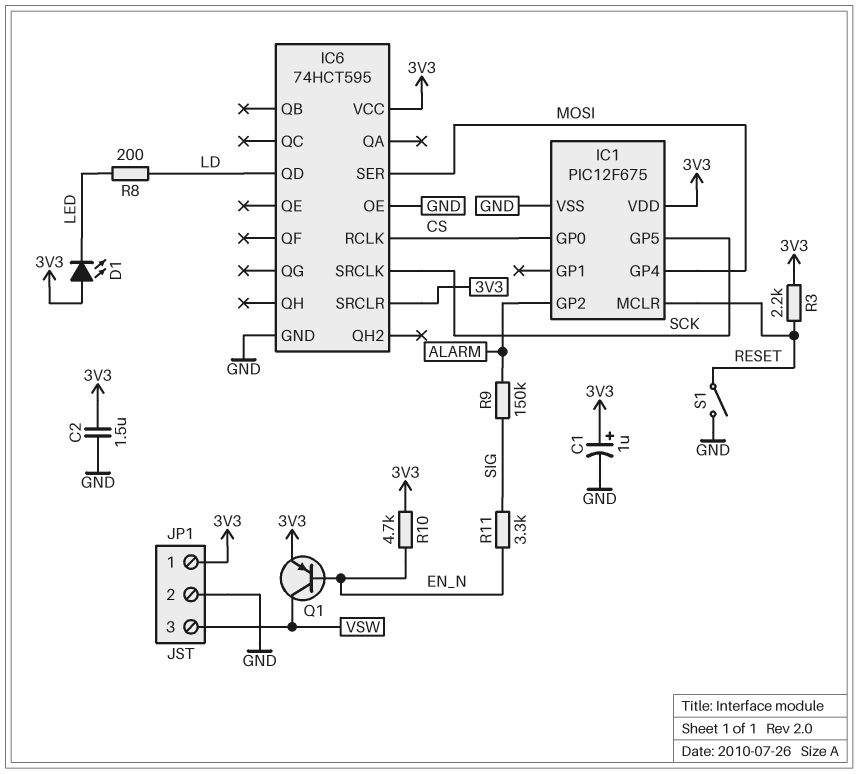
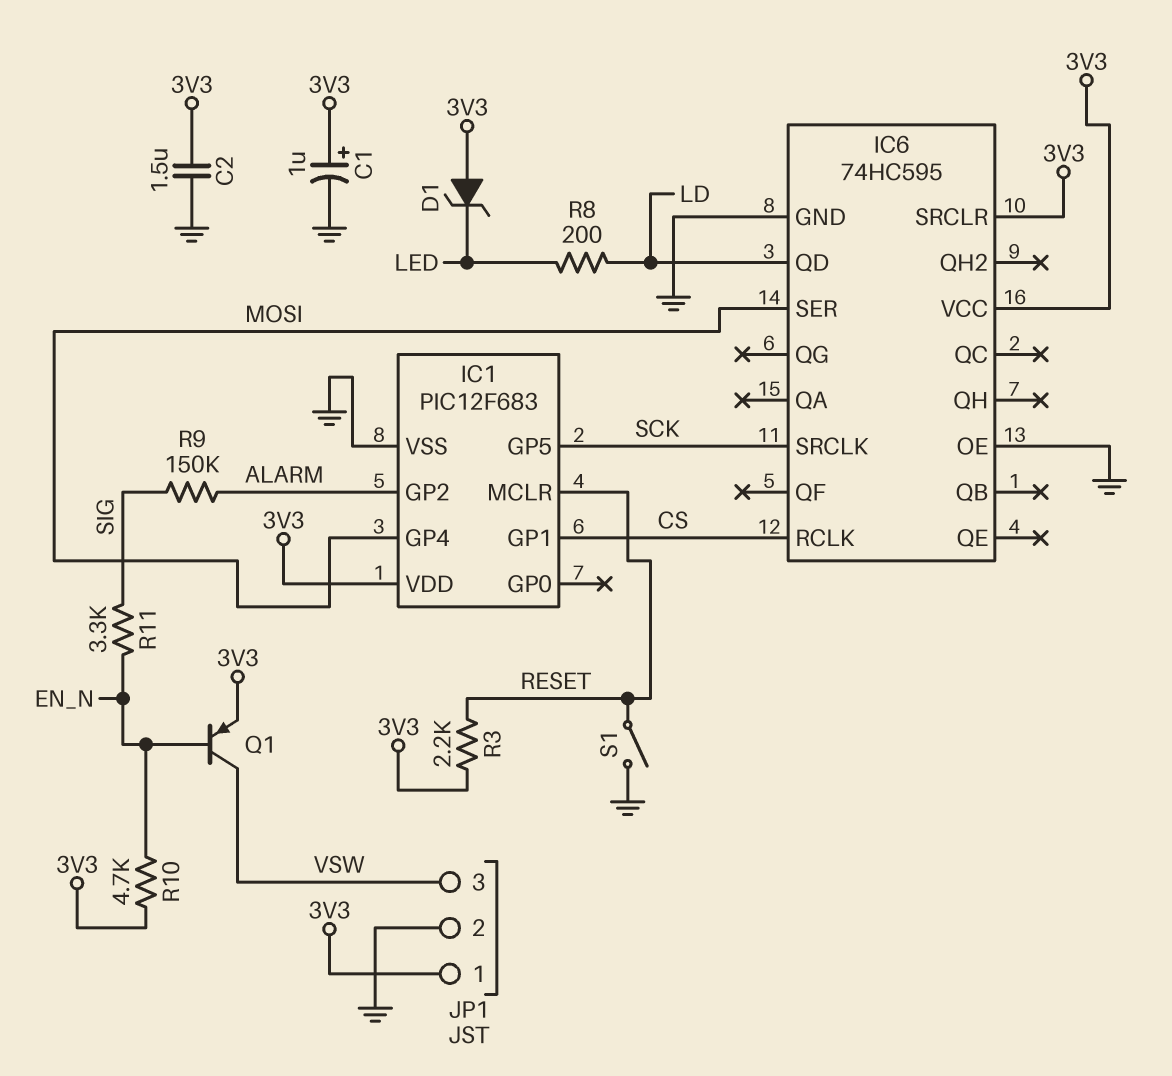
D1: LED (A 3V3, K LED) -> zener (A 3V3, K LED)
IC1: PIC12F675 -> PIC12F683
IC1 pin GP0: CS -> none
IC1 pin GP1: none -> CS
IC6: 74HCT595 -> 74HC595

